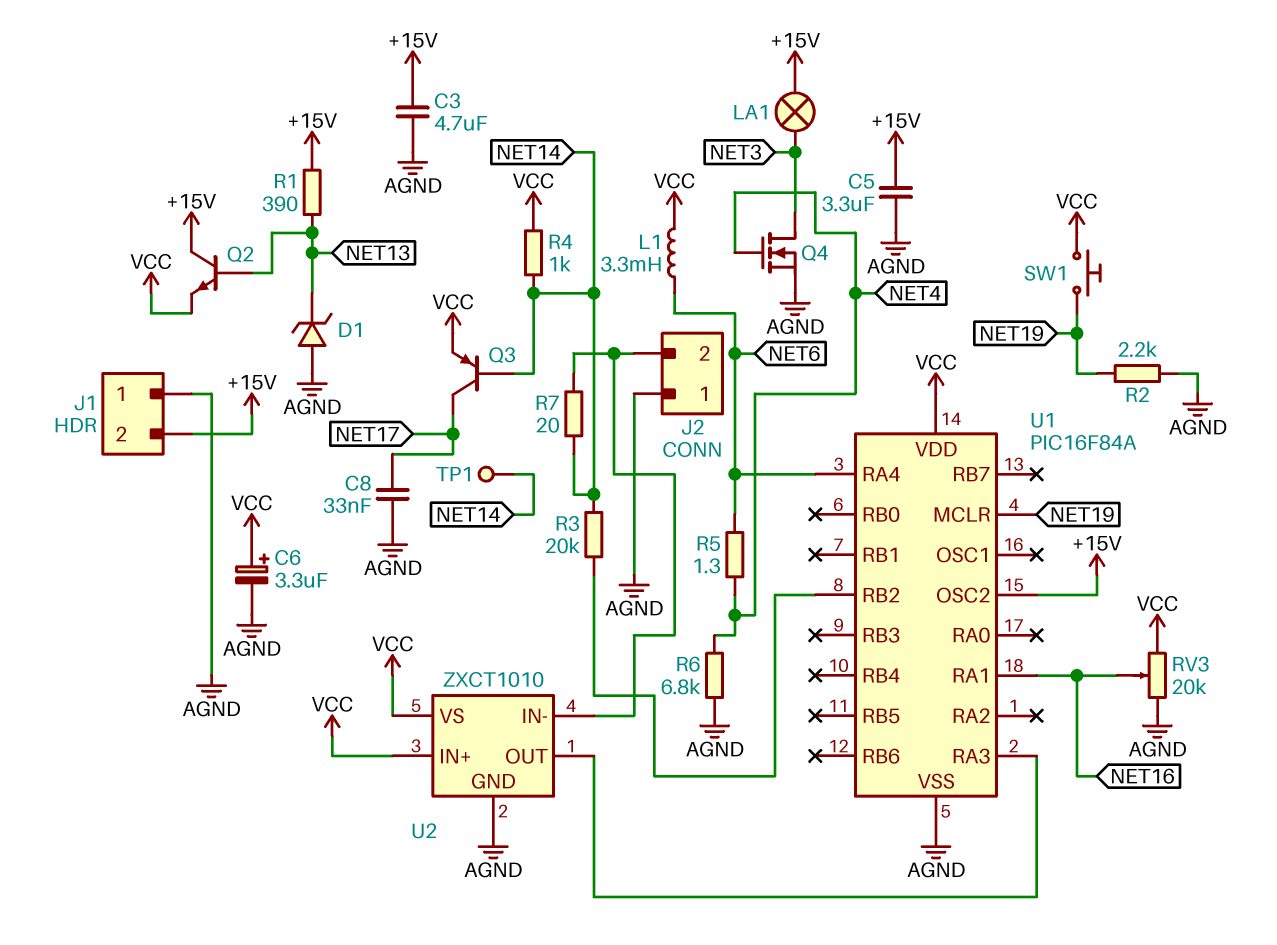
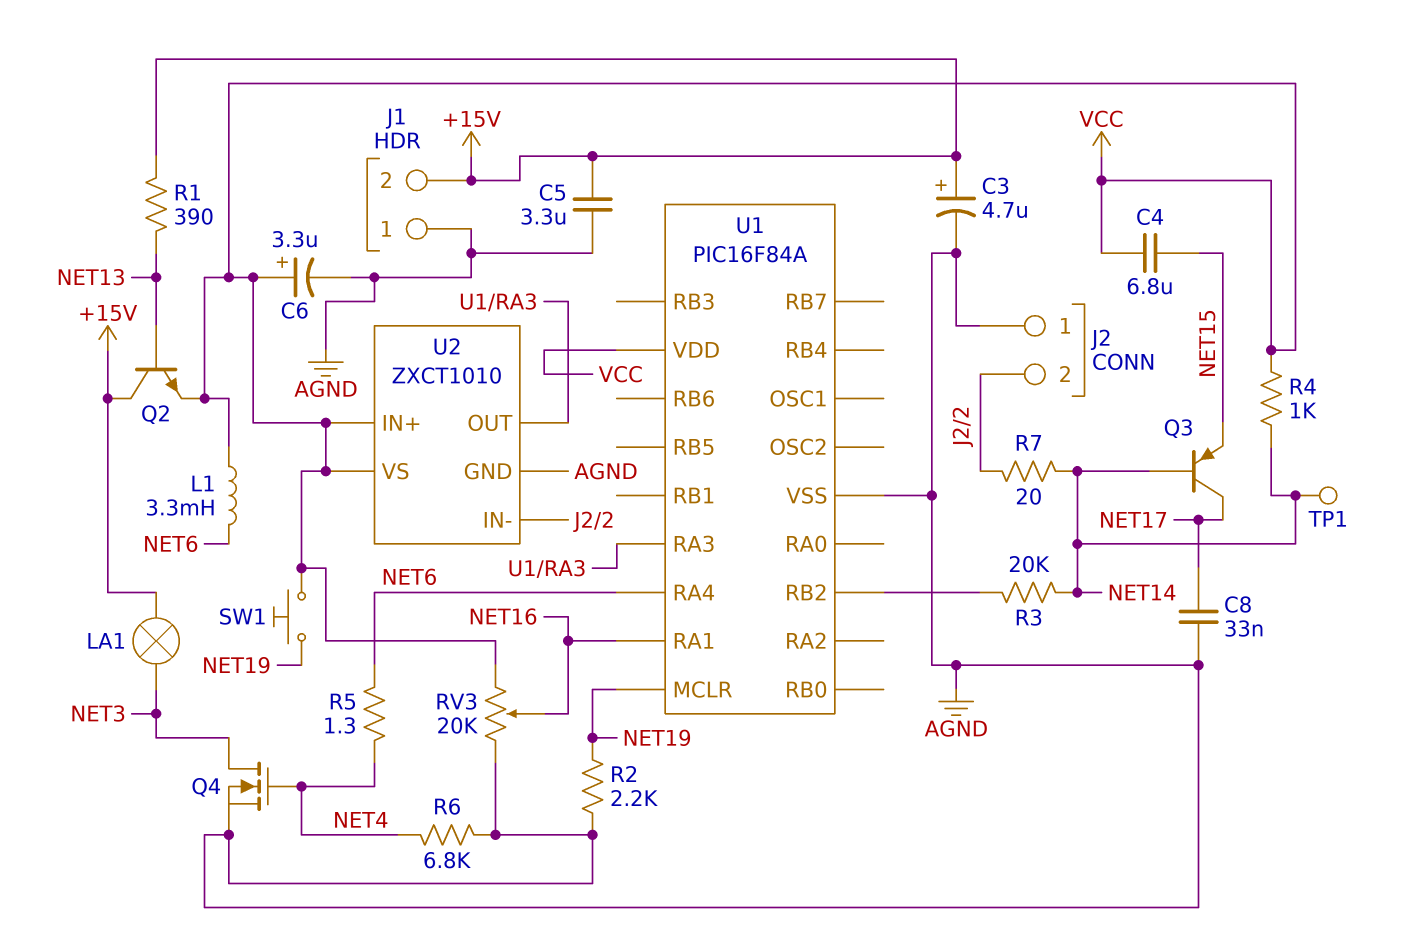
C3: 4.7uF (+15V, AGND) -> 4.7uF (plus +15V, minus AGND)
C4: none -> 6.8uF (NET15, VCC)
D1: zener (A AGND, K NET13) -> none
Q3: PNP (B NET14, C NET17, E VCC) -> PNP (B NET14, C NET17, E NET15)
U1 pin OSC2: +15V -> none

